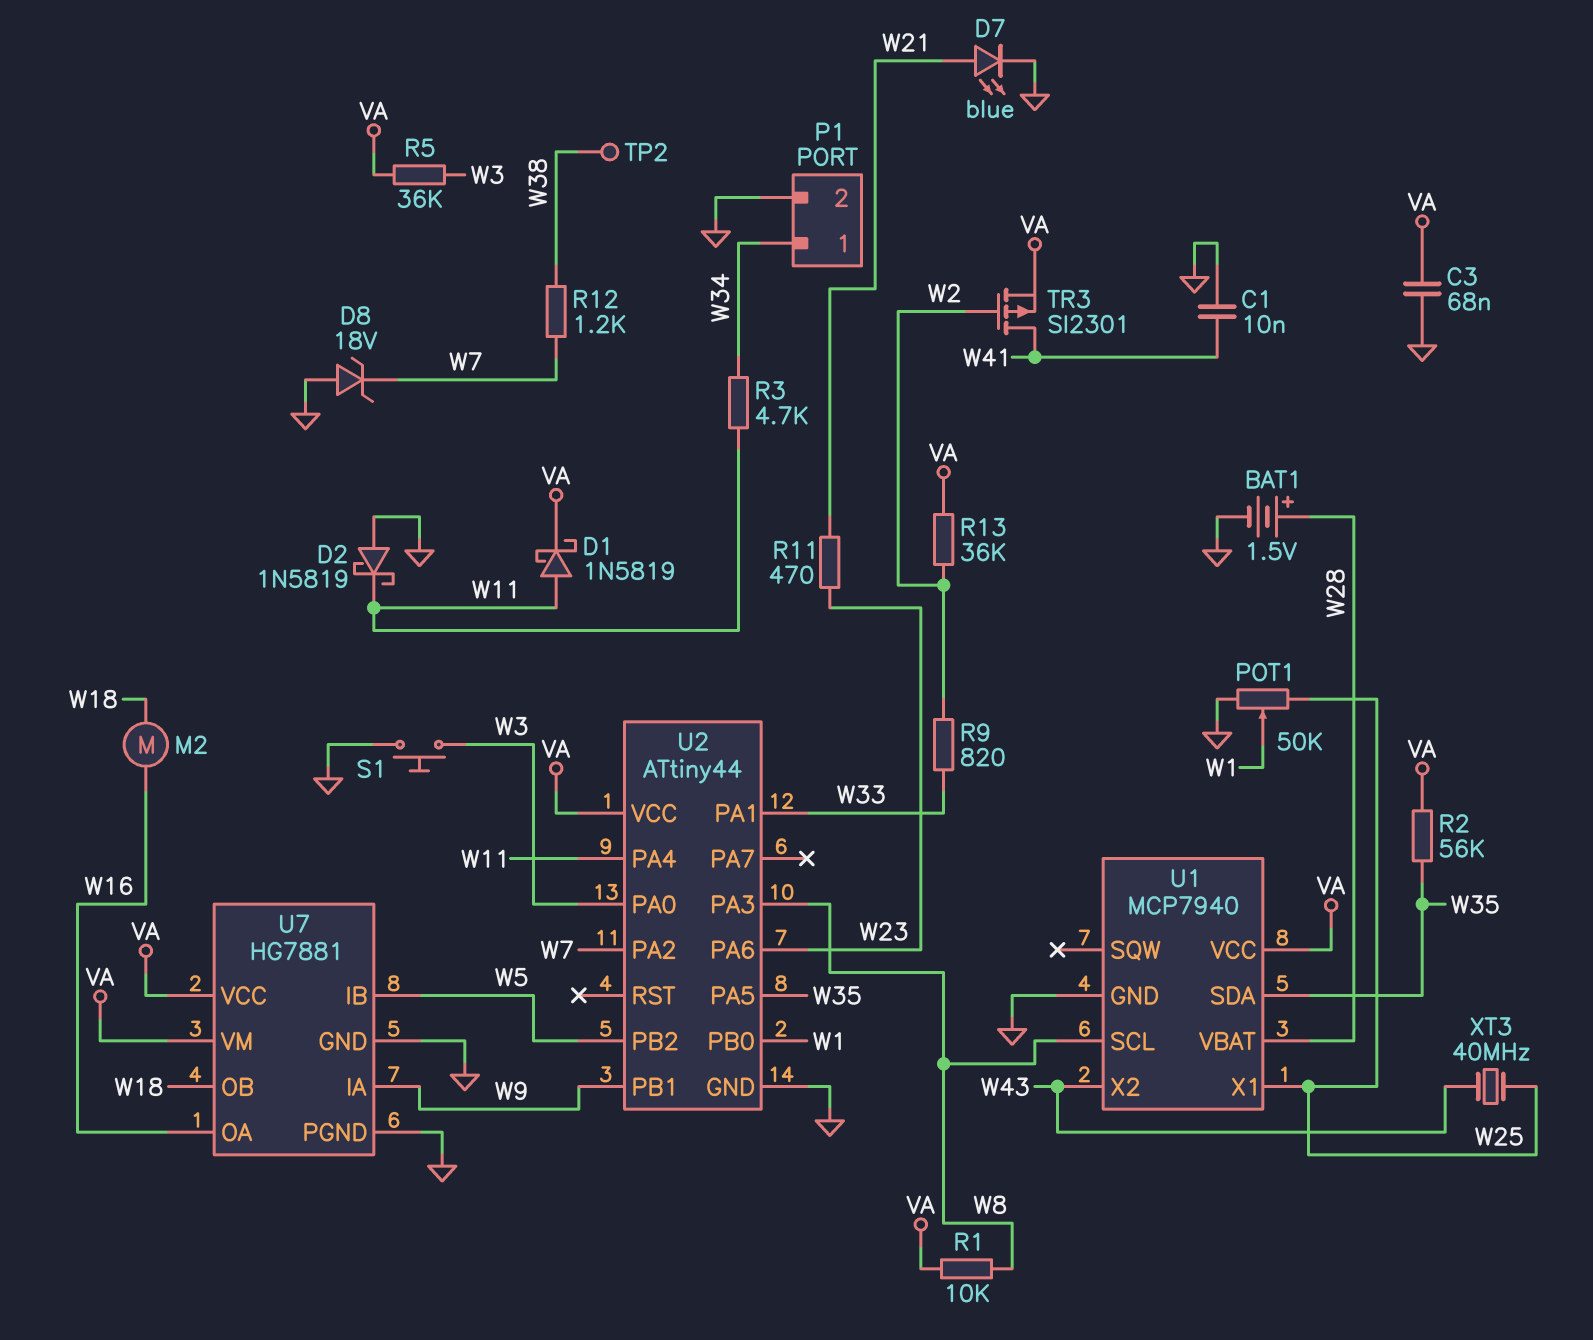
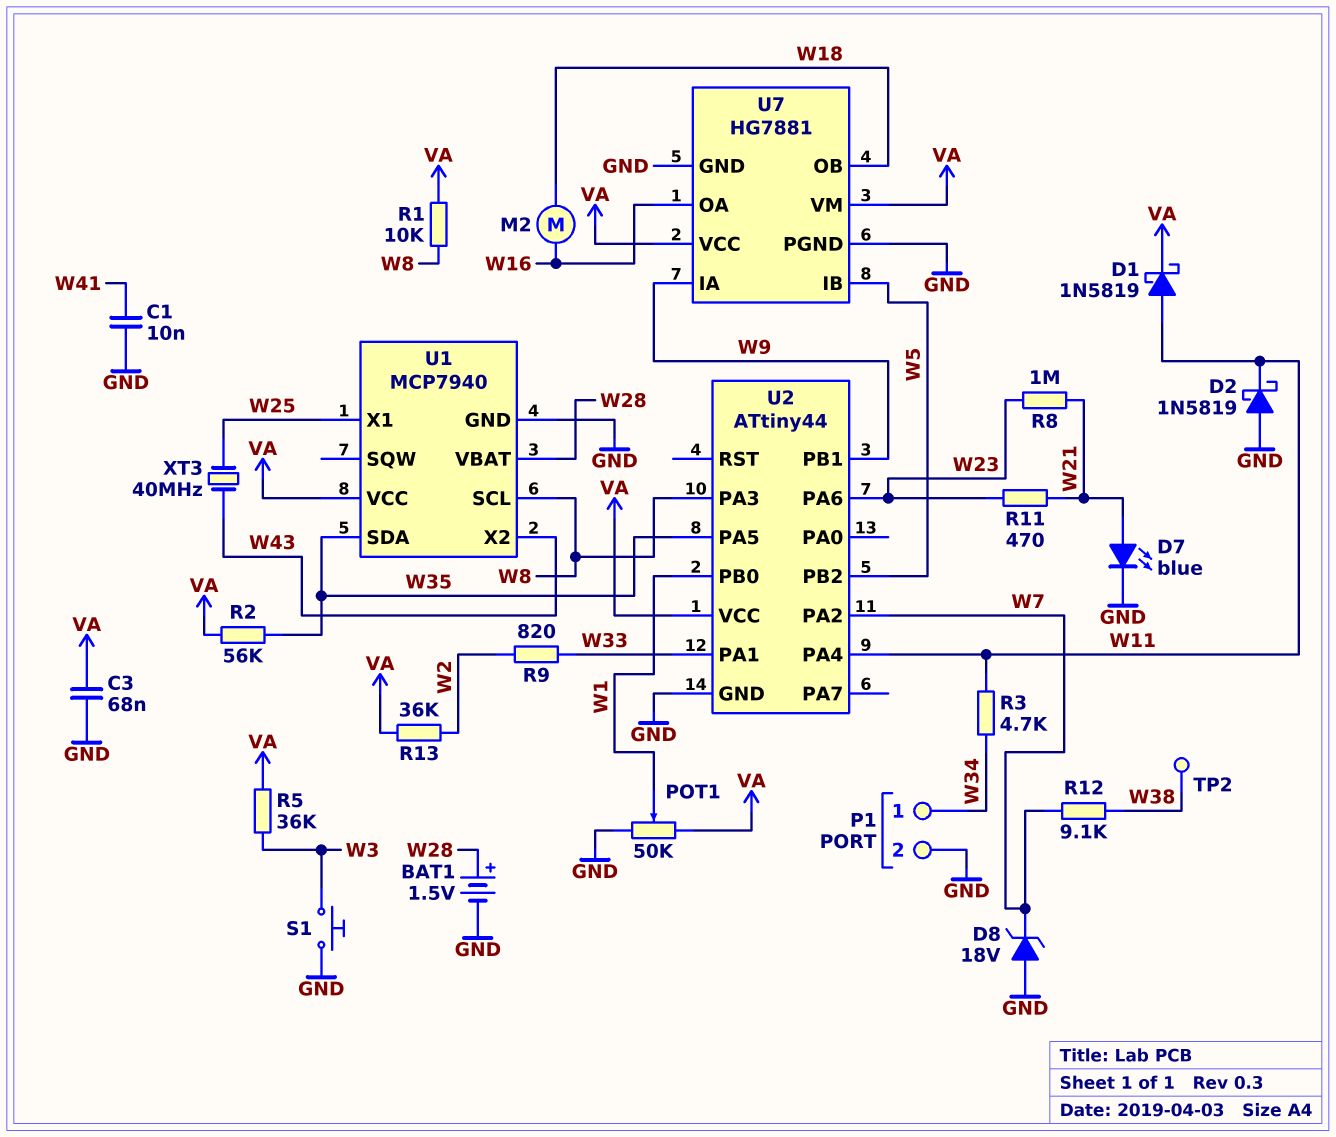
POT1: 50k (GND, W25, wiper W1) -> 50k (GND, VA, wiper W1)
R8: none -> 1M (W21, W23)
R12: 1.2k (W7, W38) -> 9.1k (W7, W38)
TR3: PMOS SI2301 (G W2, D W41, S VA) -> none
U2 pin PA0: W3 -> none

